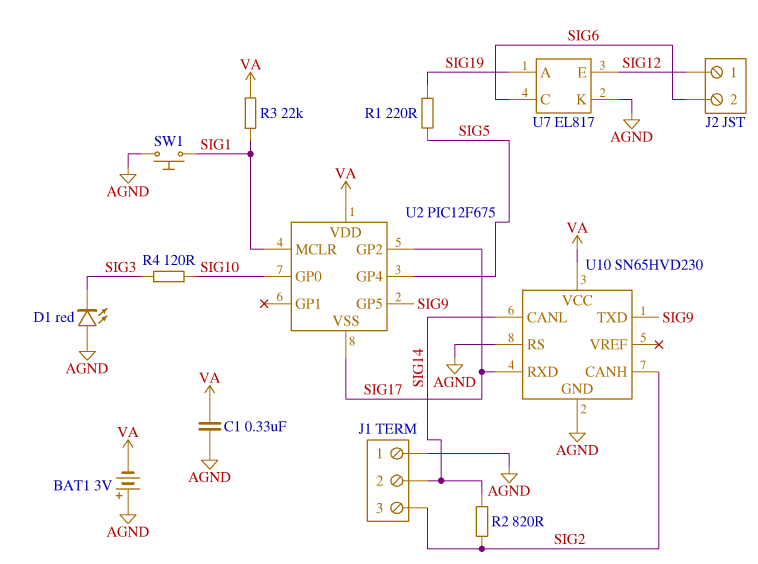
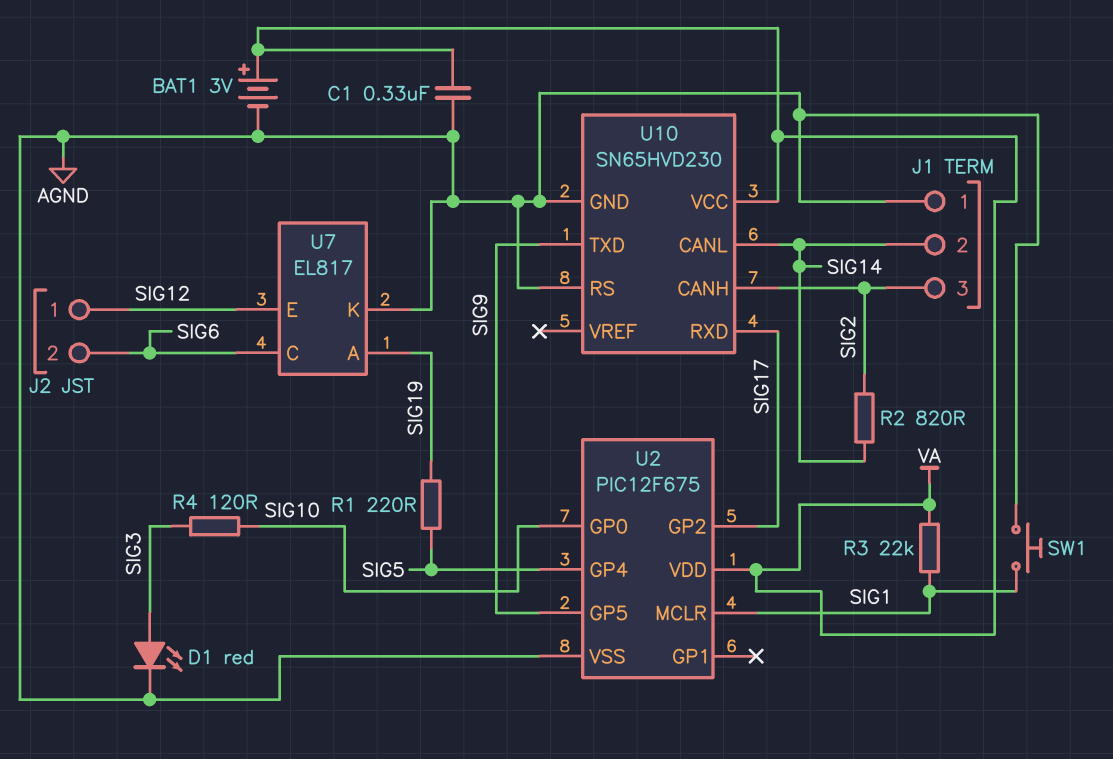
BAT1: 3V (plus AGND, minus VA) -> 3V (plus VA, minus AGND)
D1: LED red (A AGND, K SIG3) -> LED red (A SIG3, K AGND)
U2 pin VSS: SIG17 -> AGND

